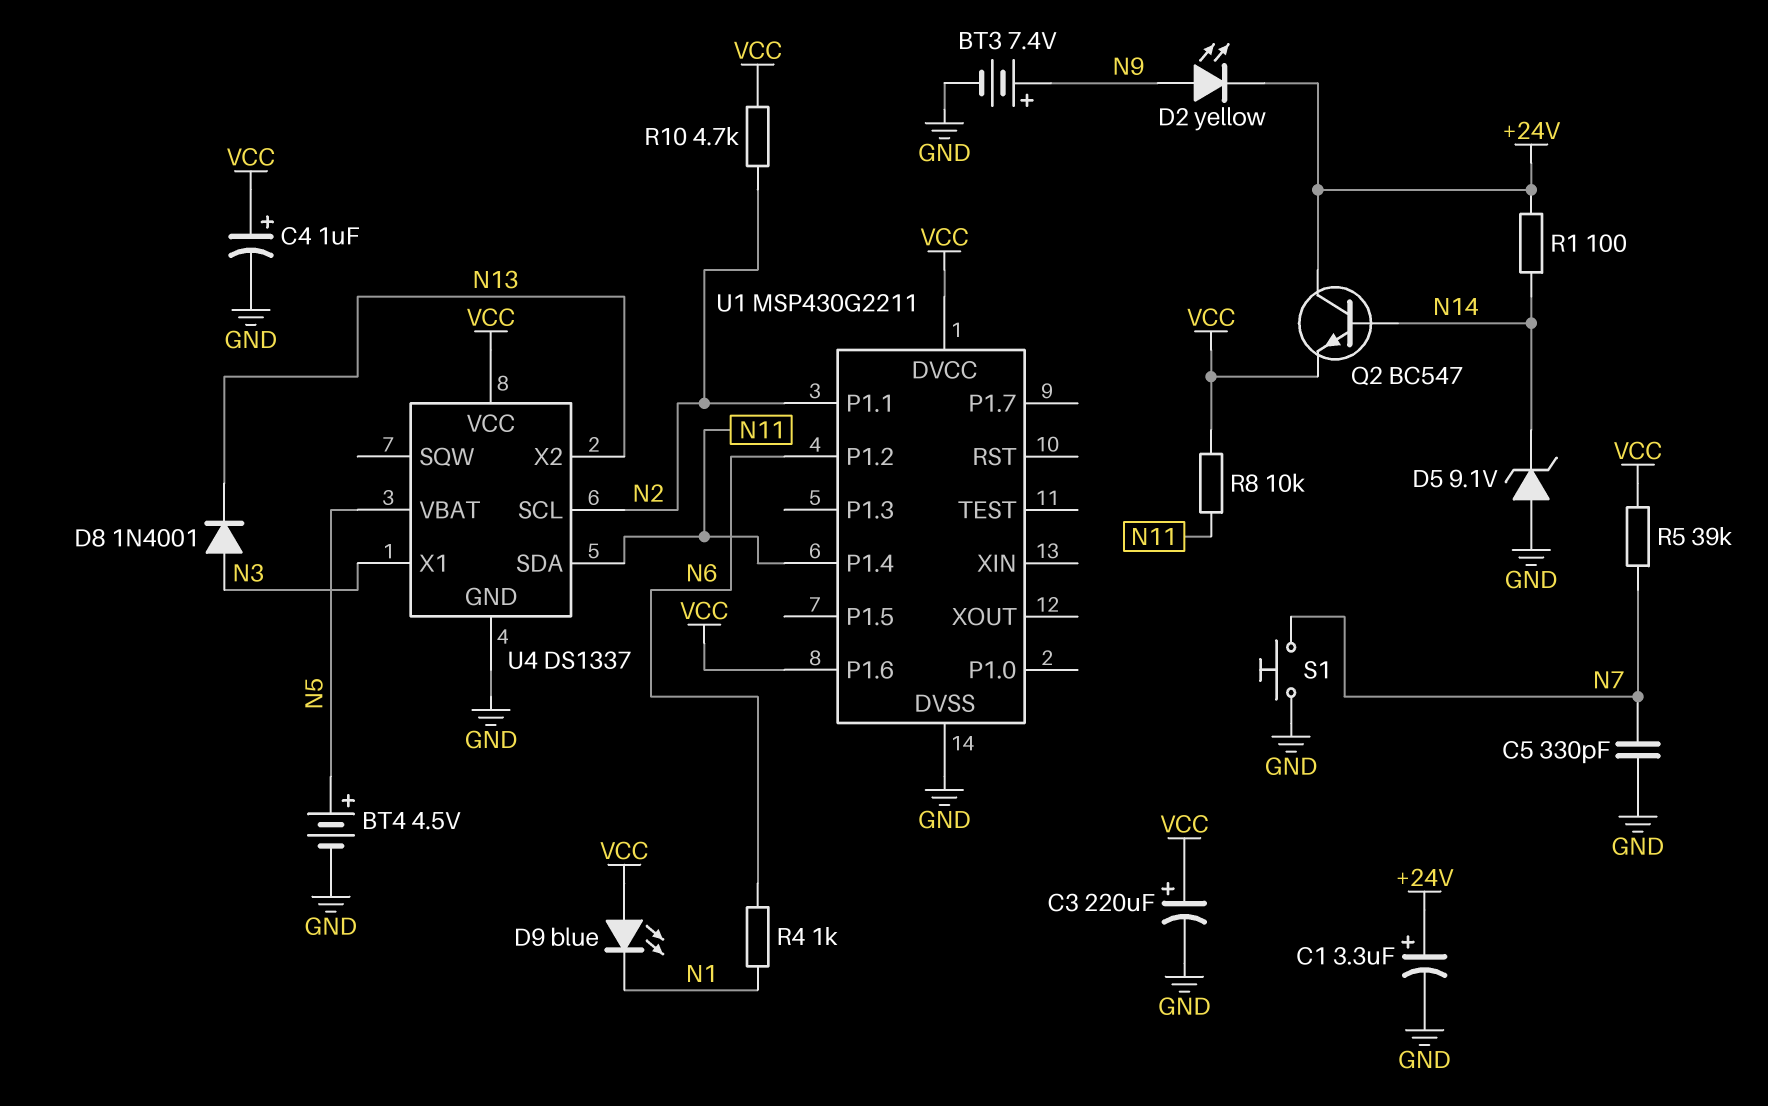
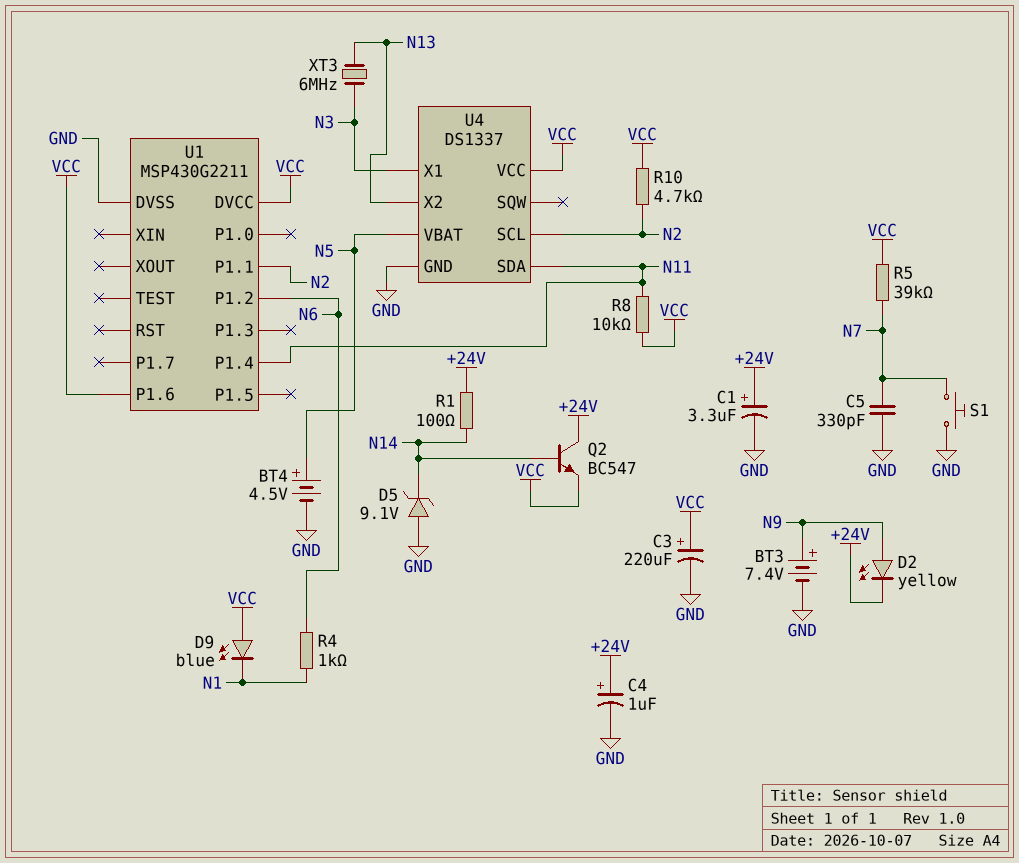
C4: 1uF (plus VCC, minus GND) -> 1uF (plus +24V, minus GND)
D8: diode 1N4001 (A N3, K N13) -> none
XT3: none -> 6MHz (N3, N13)

